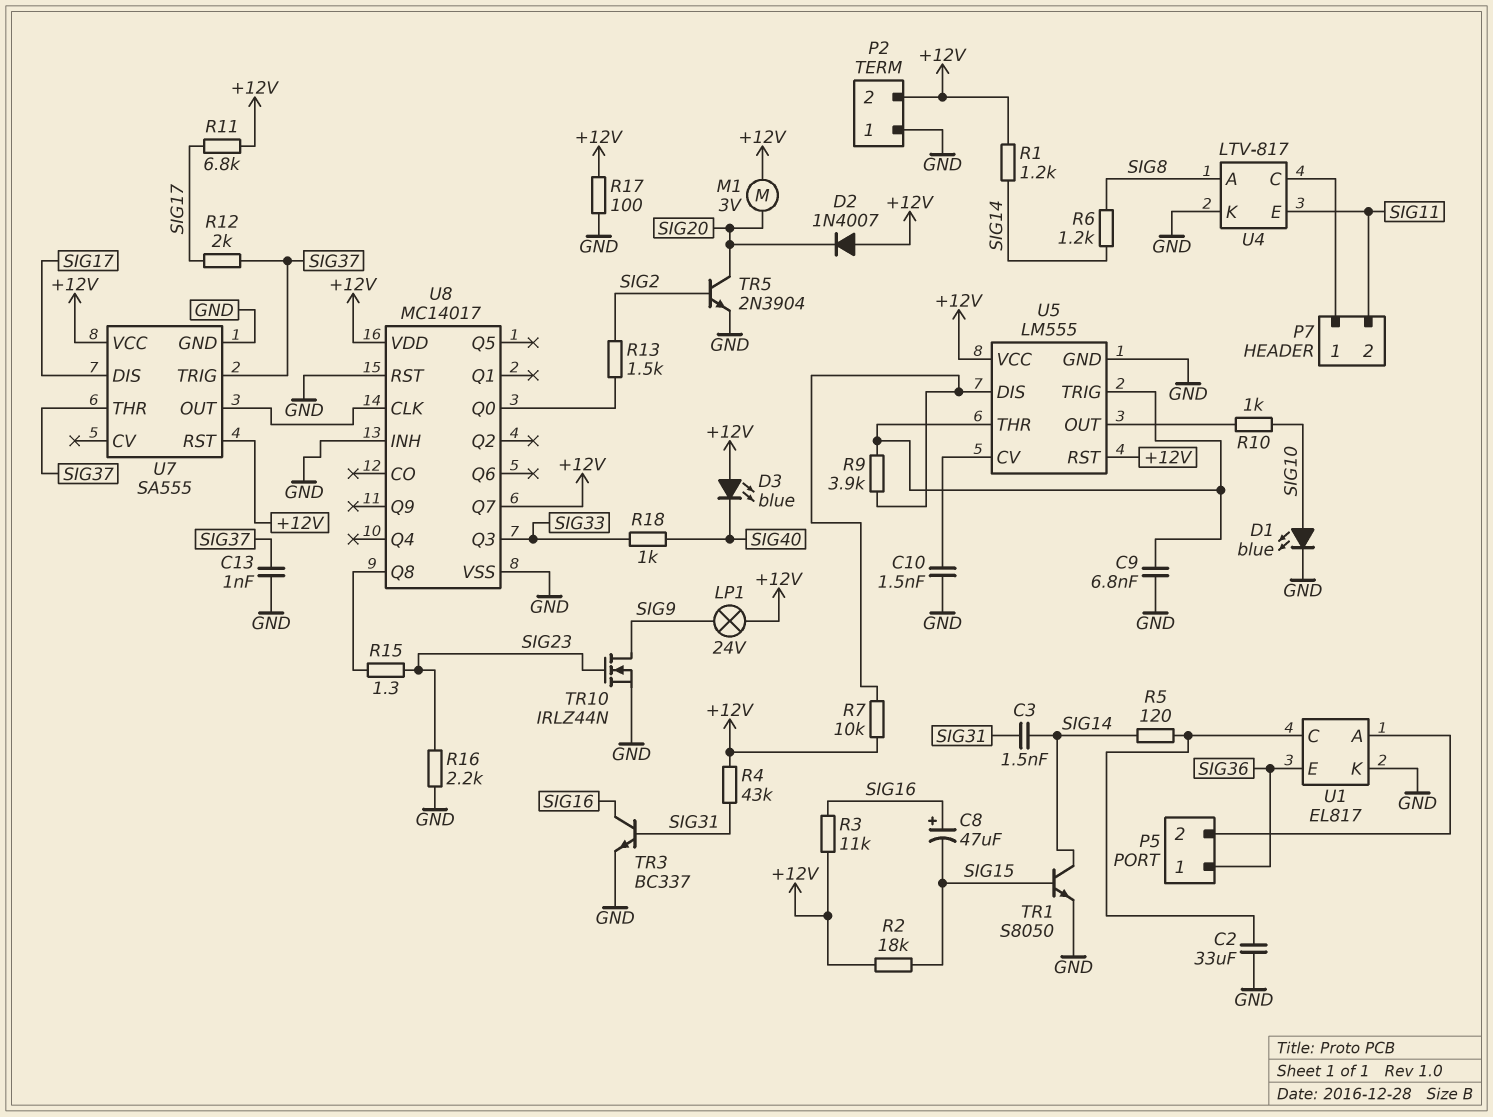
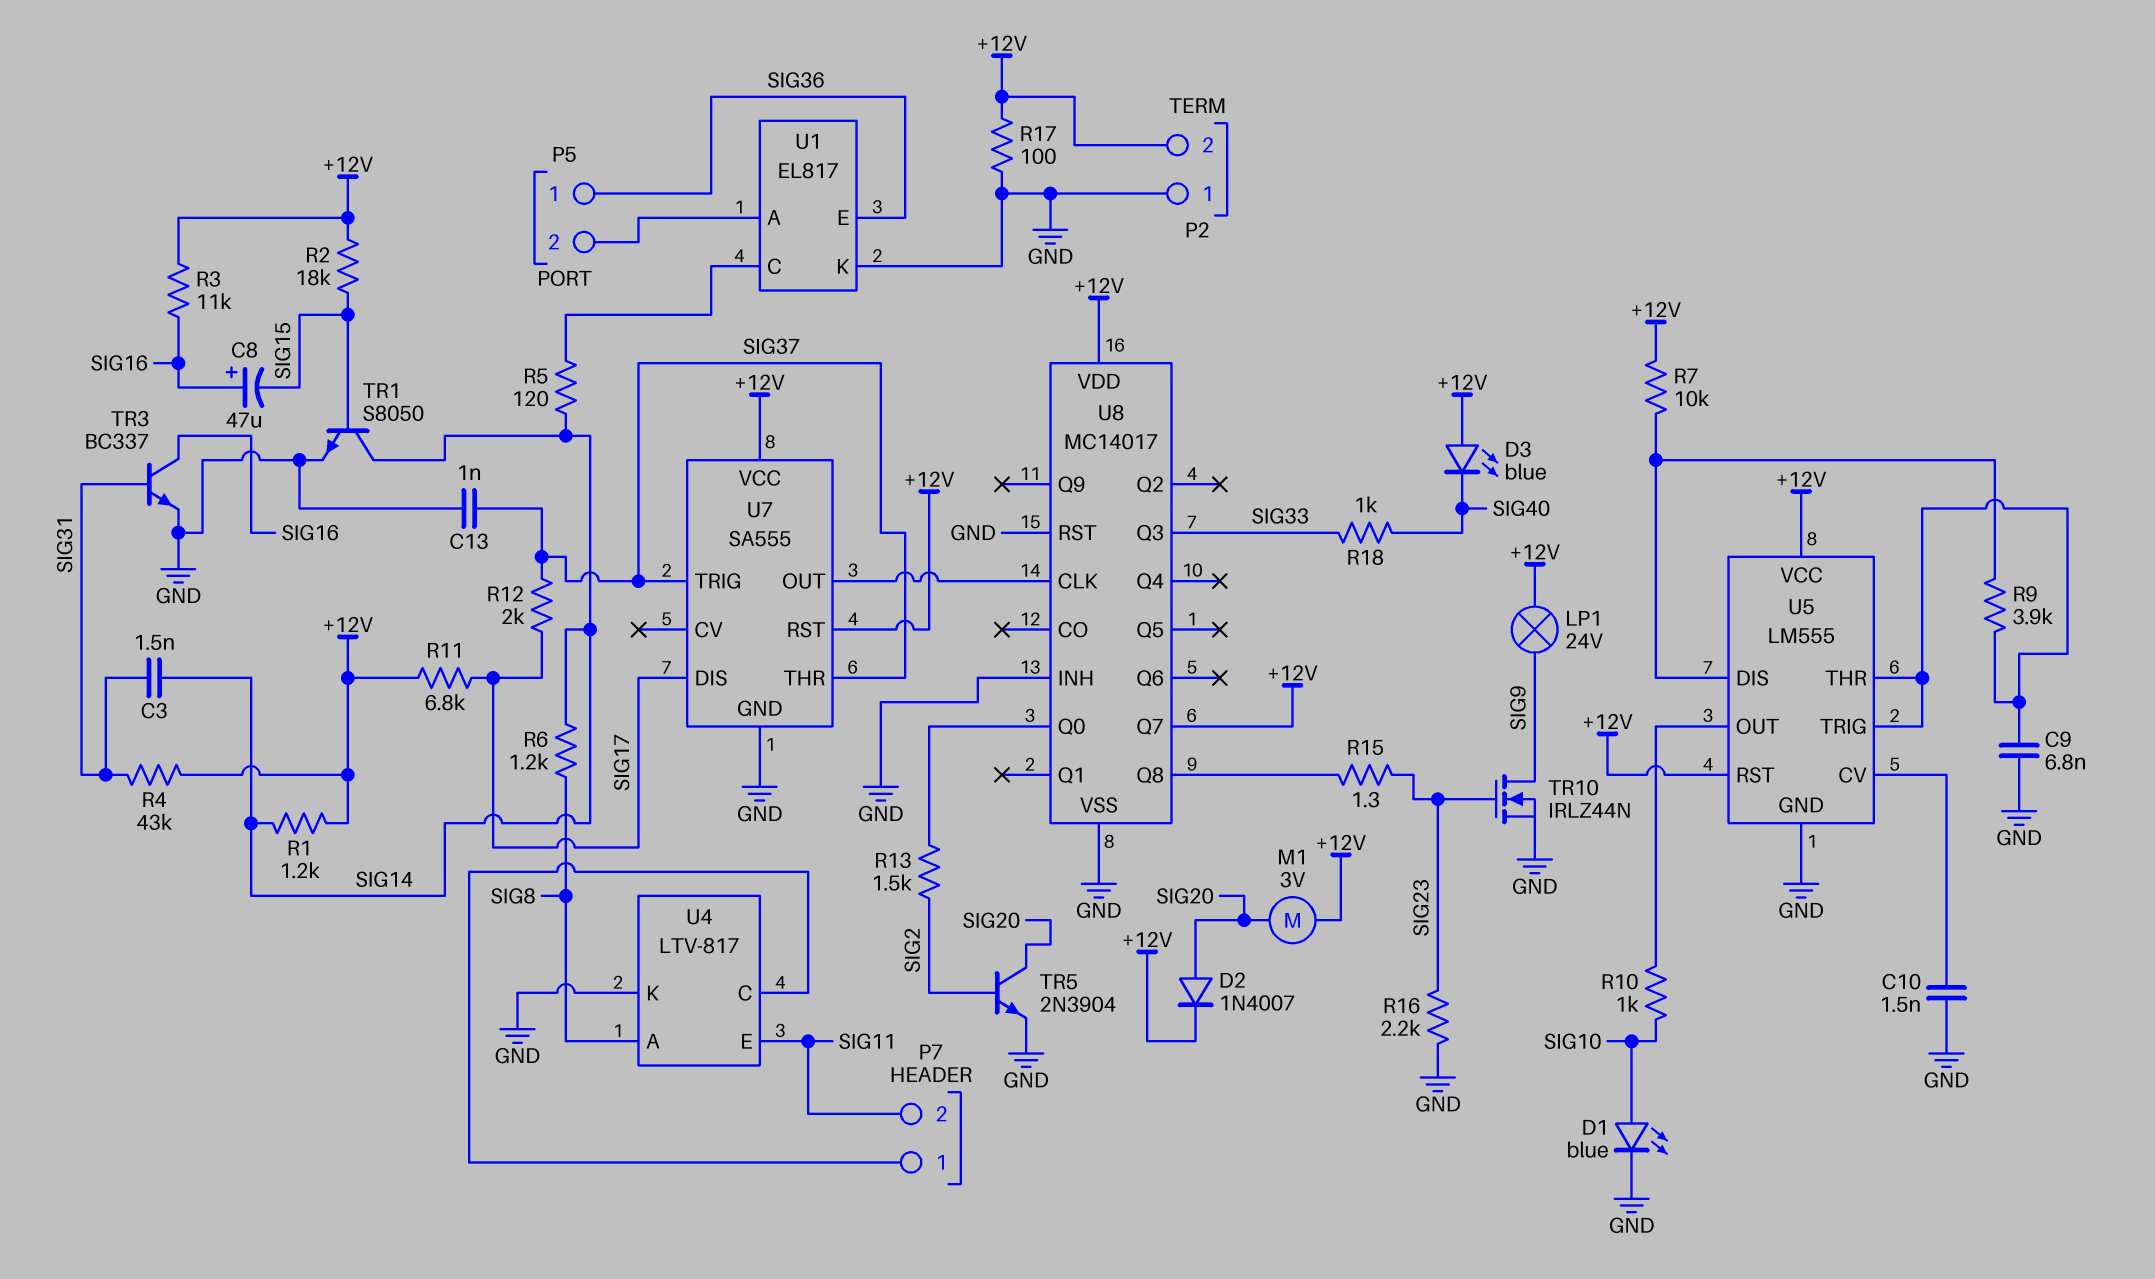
C2: 33uF (GND, U1/C) -> none
D2: diode 1N4007 (A +12V, K SIG20) -> diode 1N4007 (A SIG20, K +12V)

